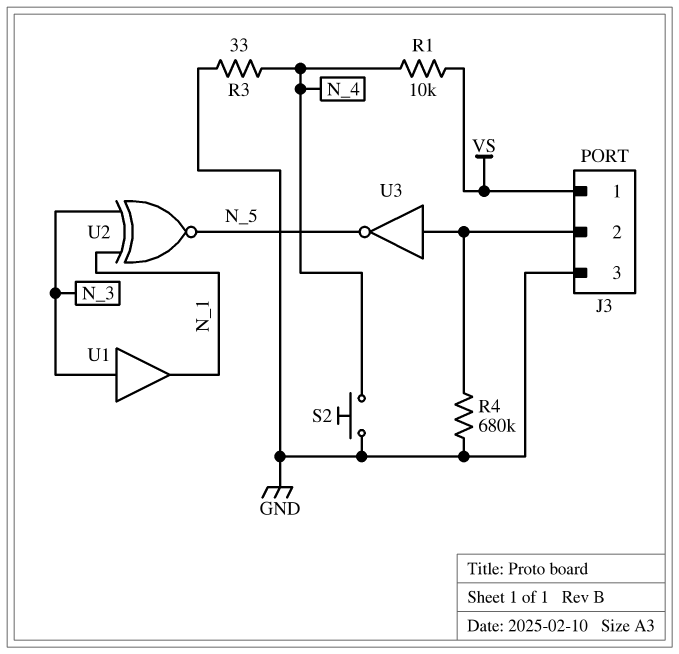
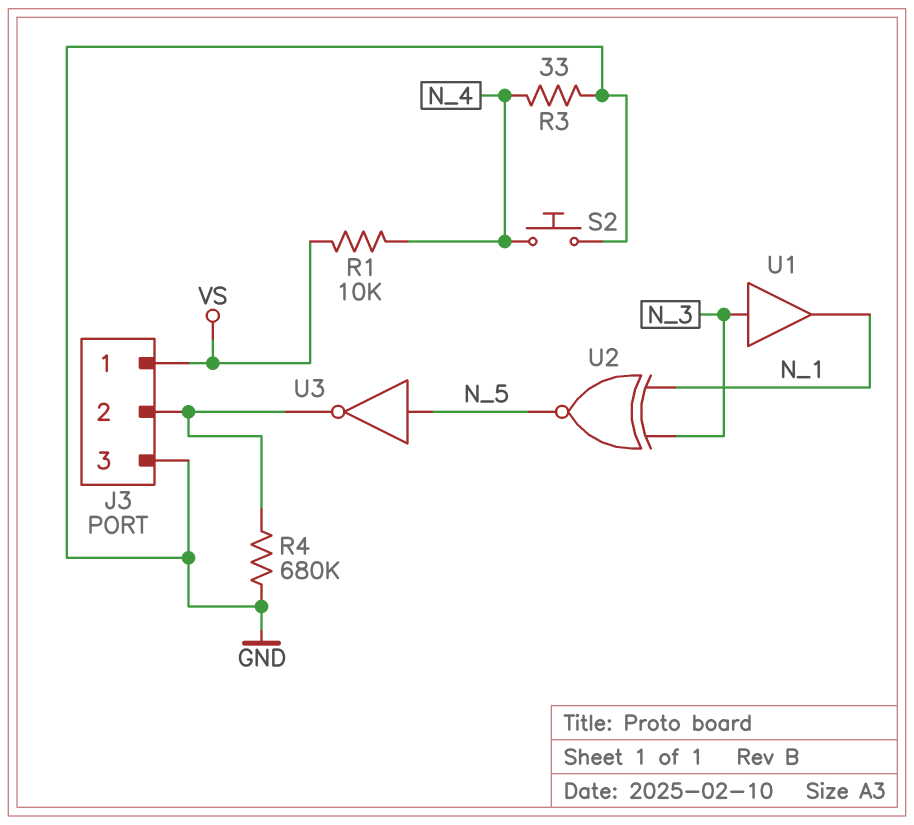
U3: NOT (in J3/2, out N_5) -> NOT (in N_5, out J3/2)

